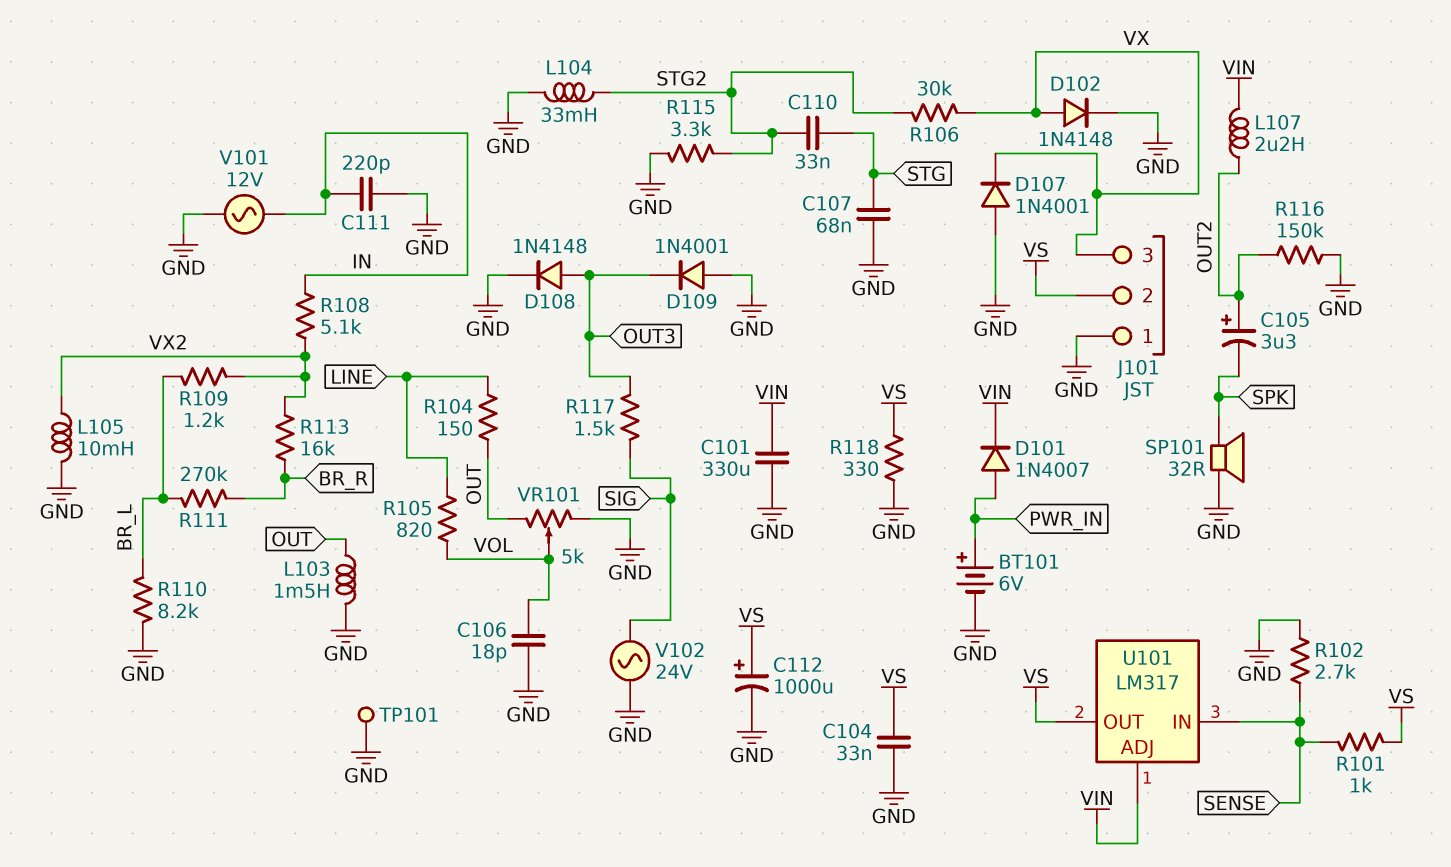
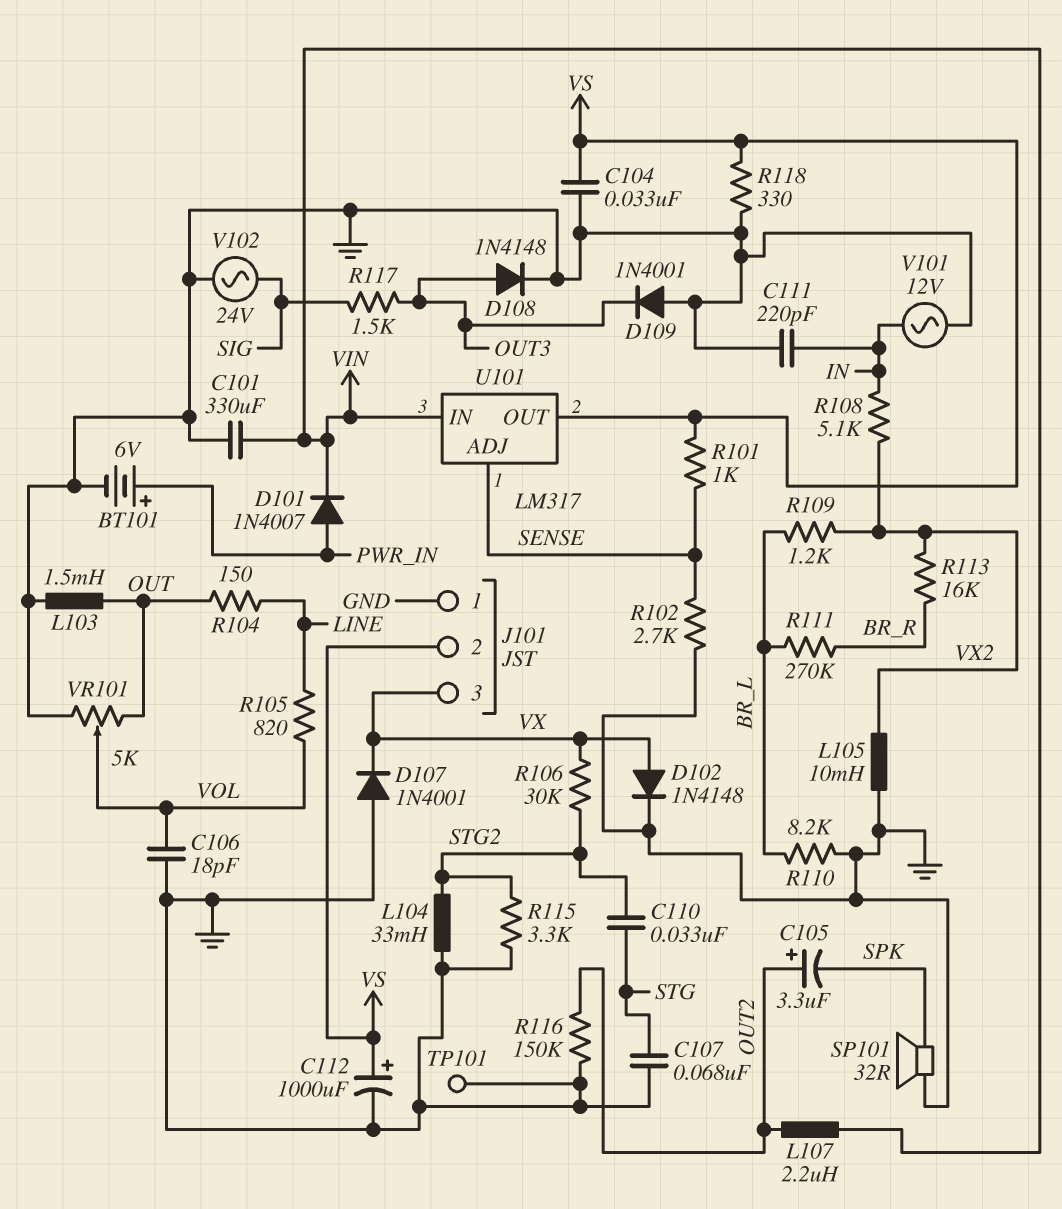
U101 pin ADJ: VIN -> SENSE
U101 pin IN: SENSE -> VIN

